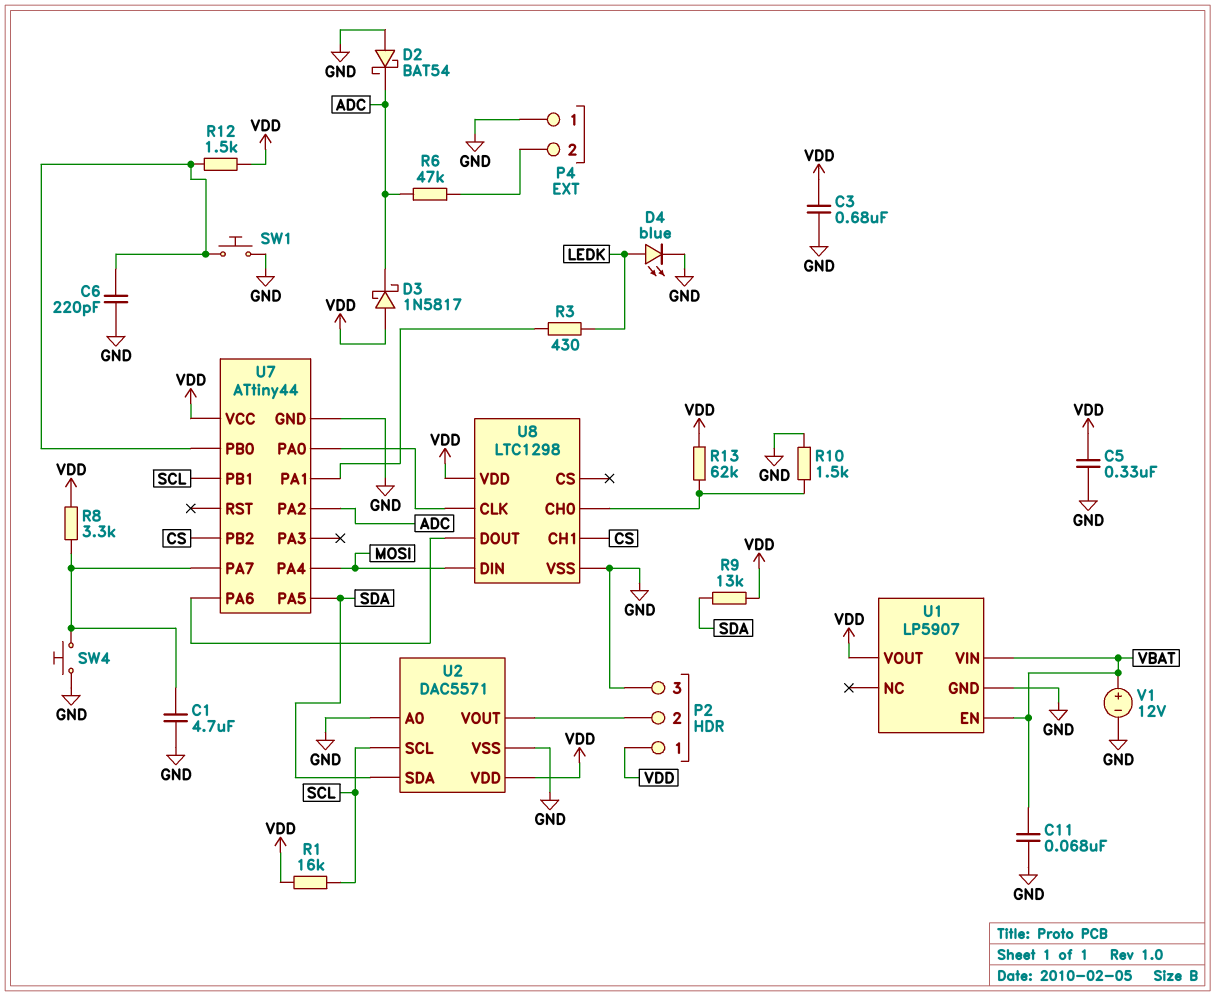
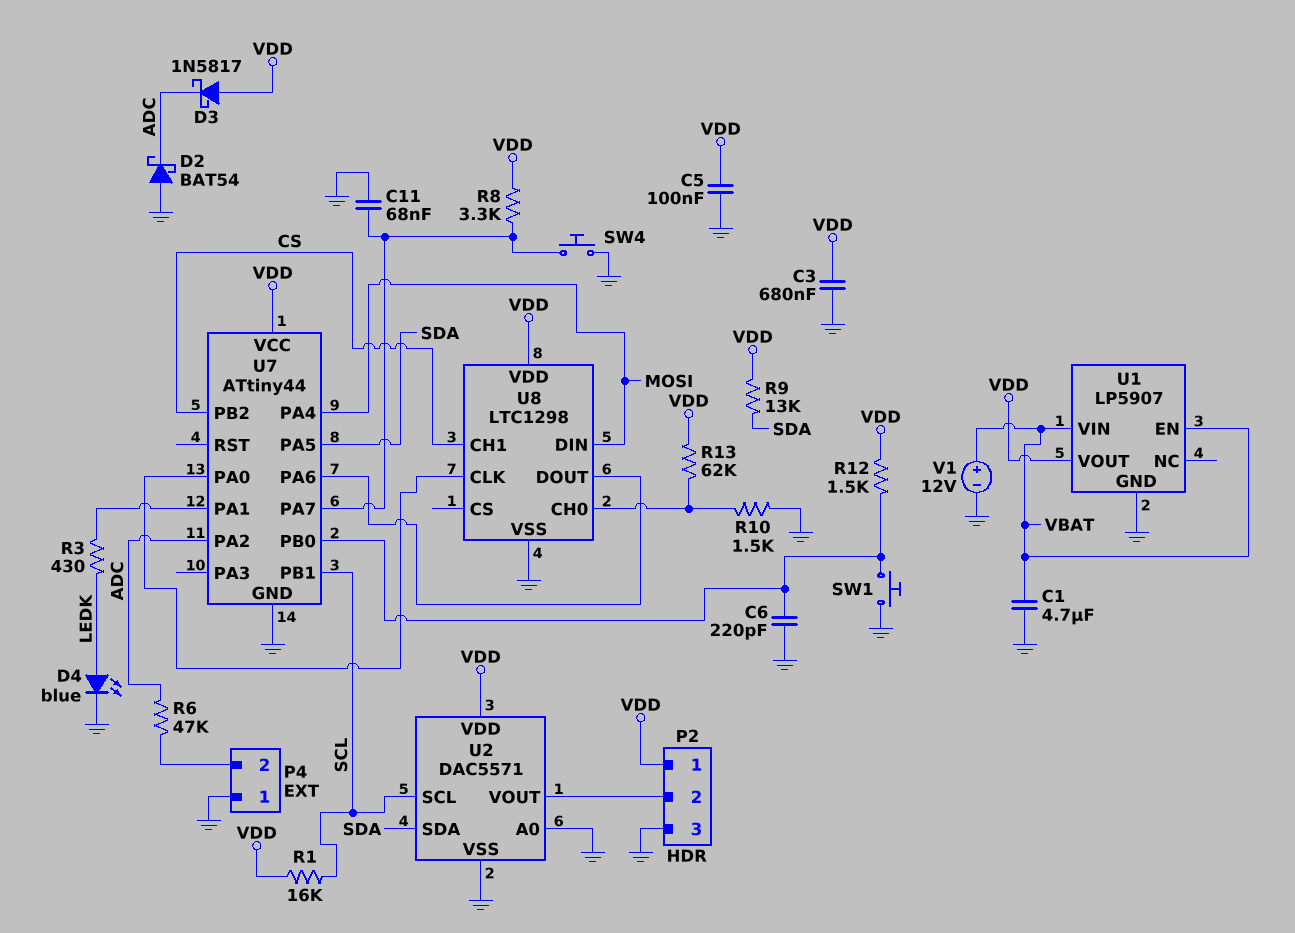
C1: 4.7uF (GND, U7/PA7) -> 4.7uF (GND, VBAT)
C5: 330nF (GND, VDD) -> 100nF (GND, VDD)
C11: 68nF (GND, VBAT) -> 68nF (GND, U7/PA7)

